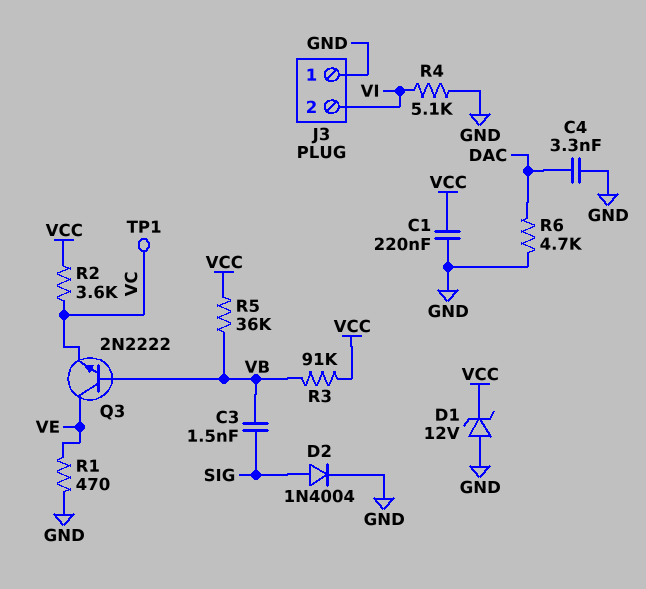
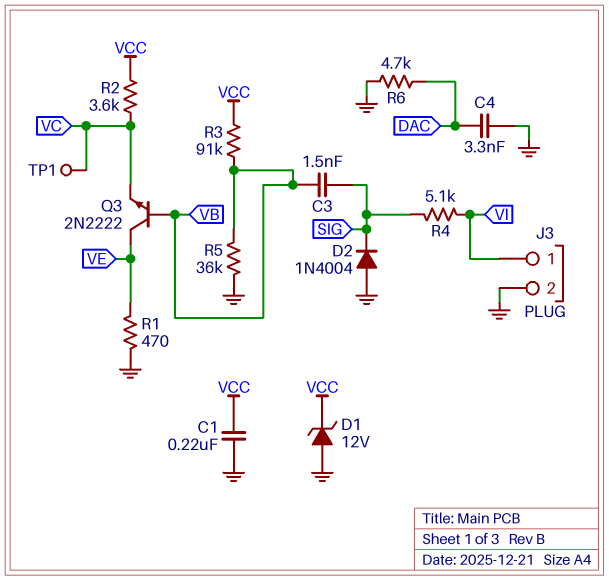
D2: diode 1N4004 (A SIG, K GND) -> diode 1N4004 (A GND, K SIG)
J3 pin 1: GND -> VI
J3 pin 2: VI -> GND
R4: 5.1k (GND, VI) -> 5.1k (SIG, VI)
R5: 36k (VB, VCC) -> 36k (GND, VB)

